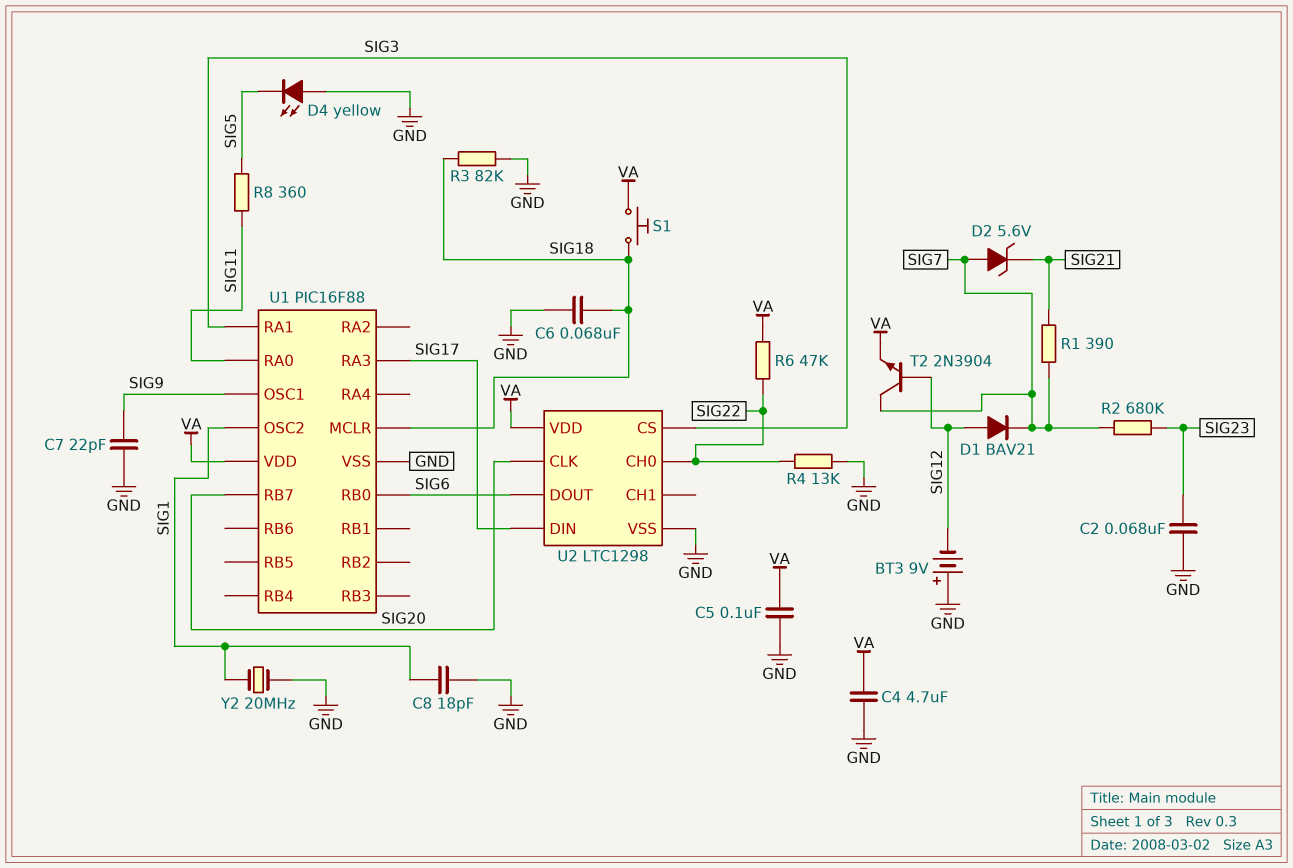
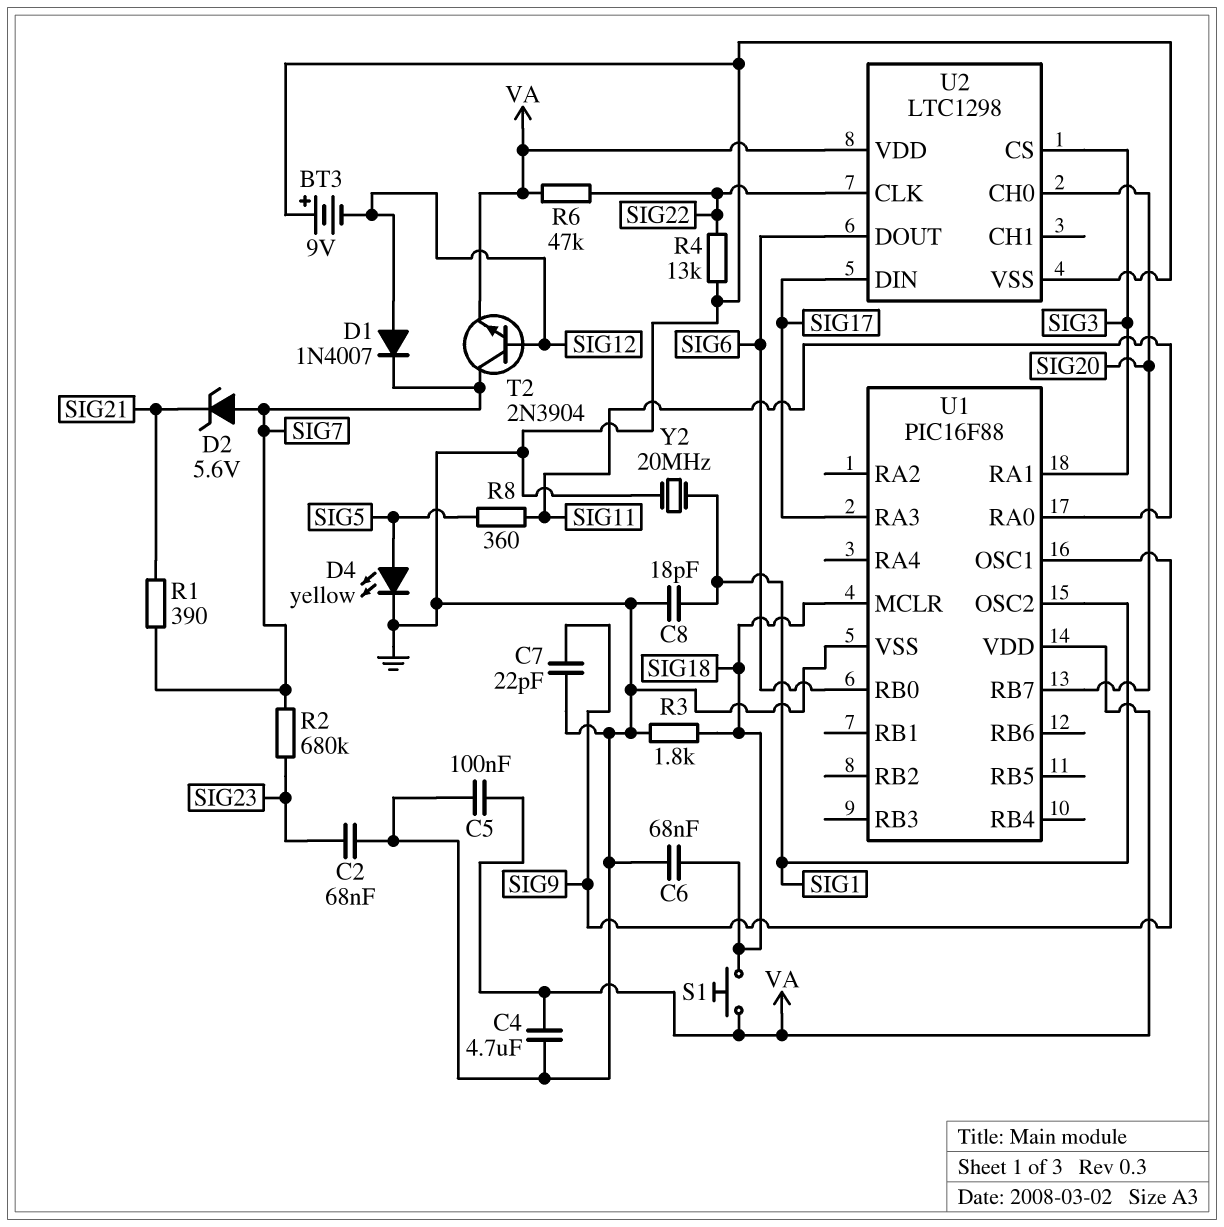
D1: diode BAV21 (A SIG12, K SIG7) -> diode 1N4007 (A SIG12, K SIG7)
D4: LED yellow (A GND, K SIG5) -> LED yellow (A SIG5, K GND)
R3: 82k (GND, SIG18) -> 1.8k (GND, SIG18)
U2 pin CH0: SIG22 -> SIG20
U2 pin CLK: SIG20 -> SIG22

